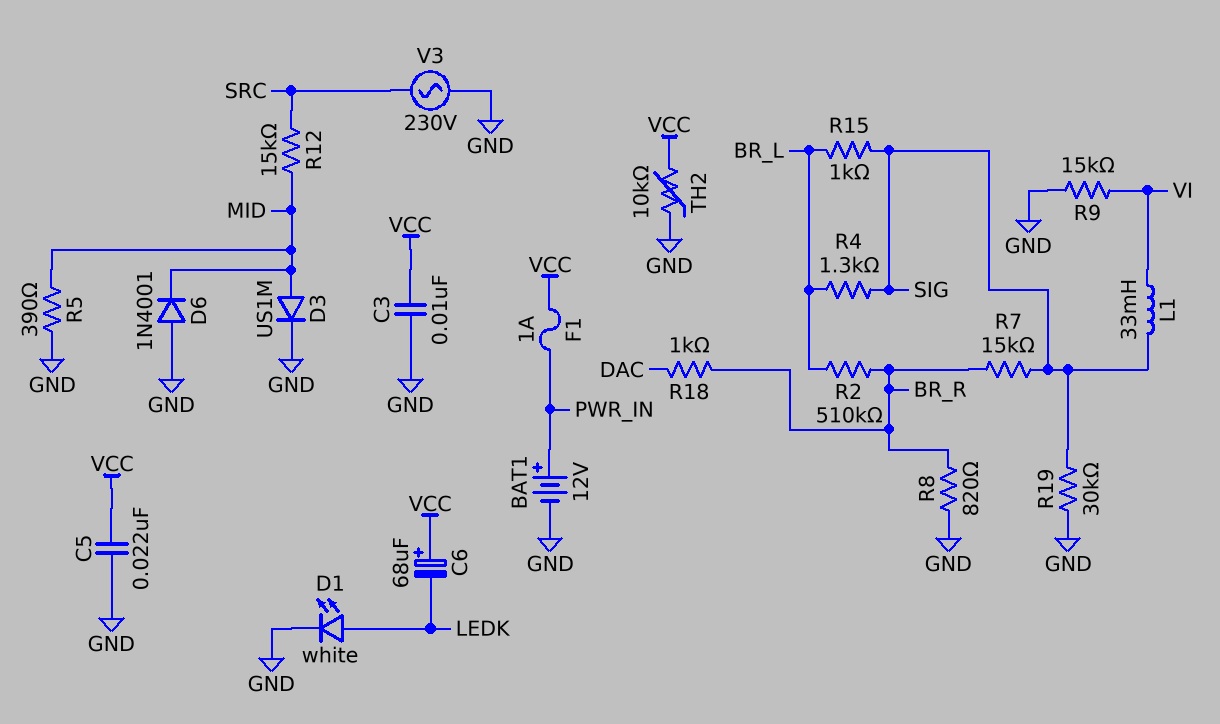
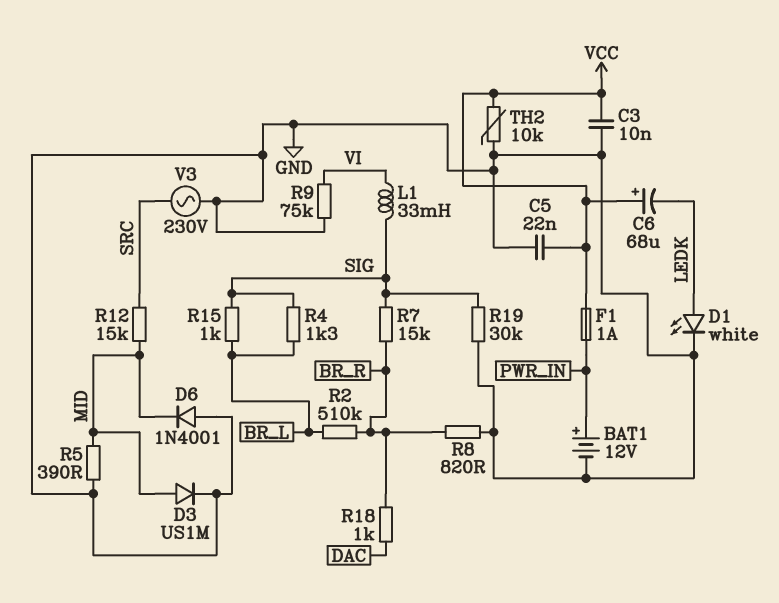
R9: 15k (GND, VI) -> 75k (GND, VI)

